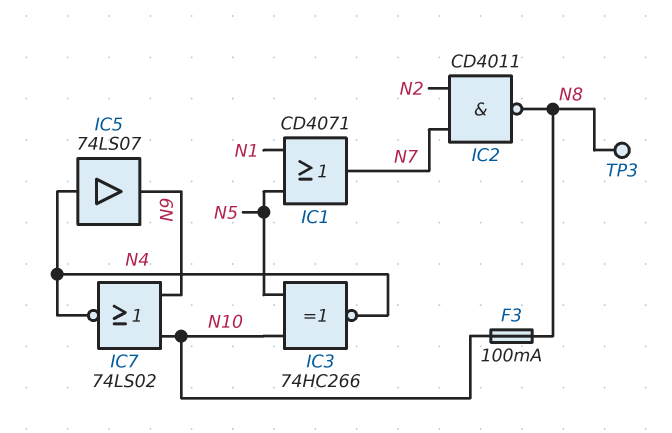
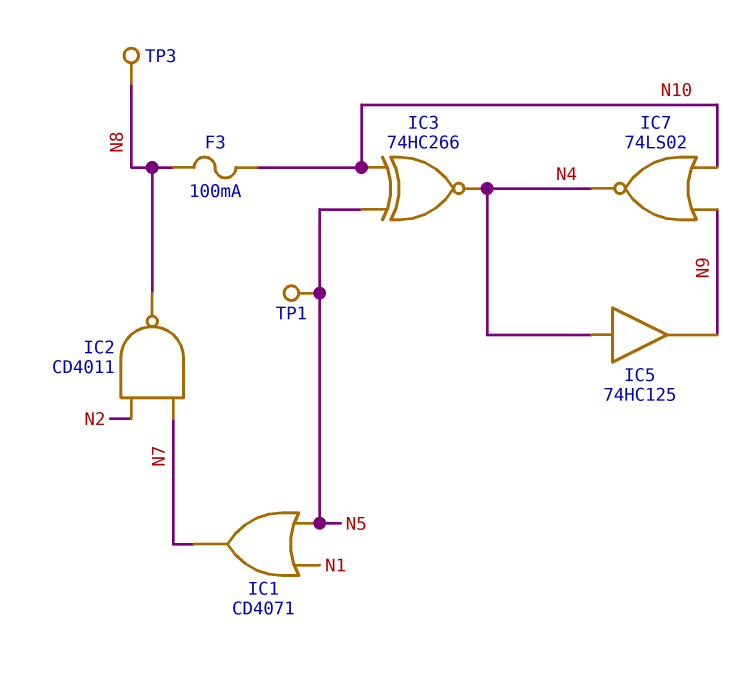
IC5: buffer 74LS07 (in N4, out N9) -> buffer 74HC125 (in N4, out N9)
TP1: none -> test point (N5)

